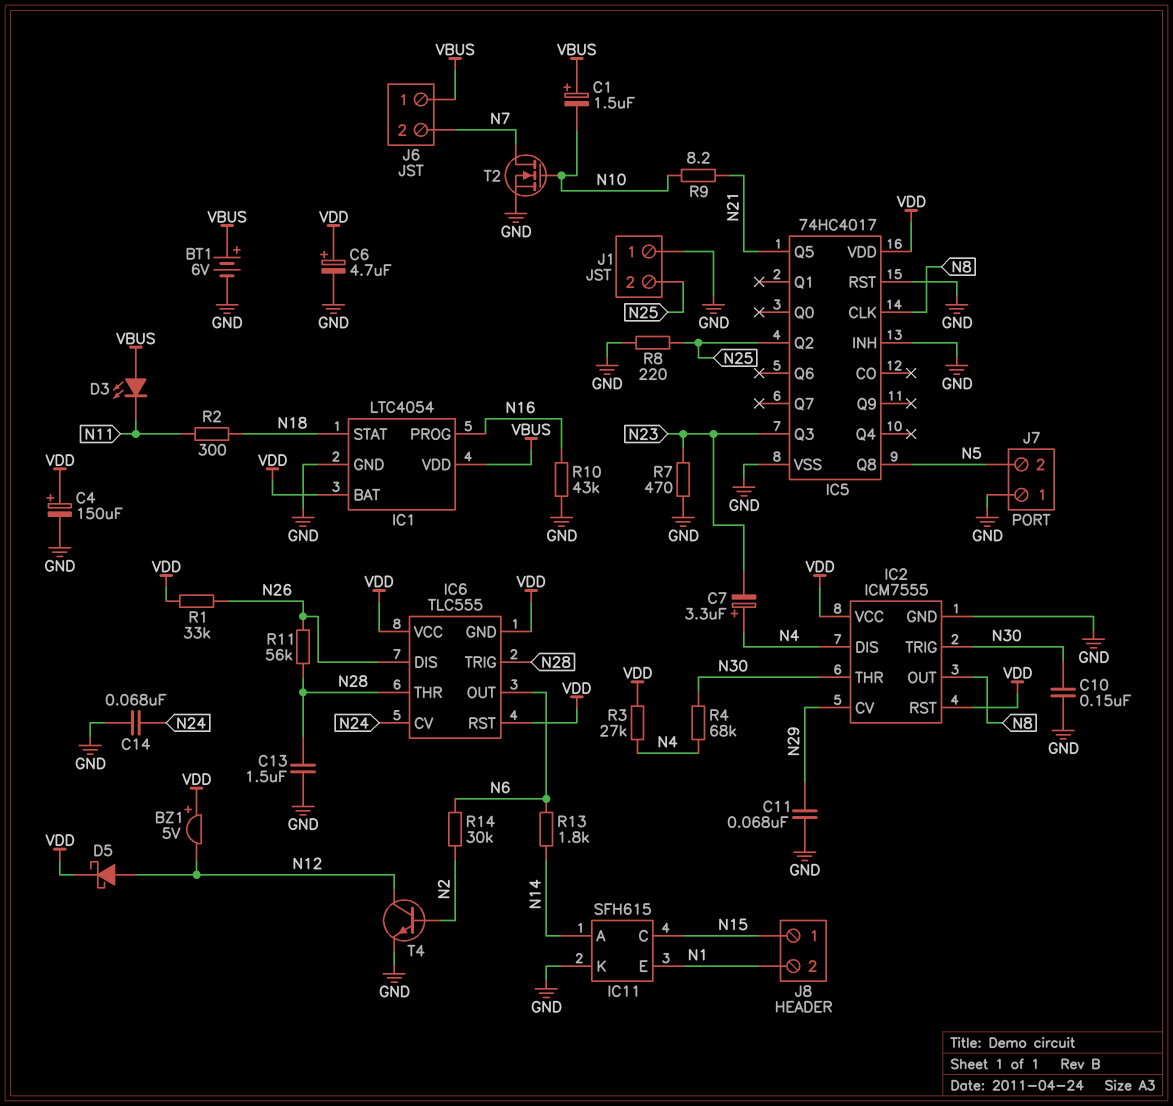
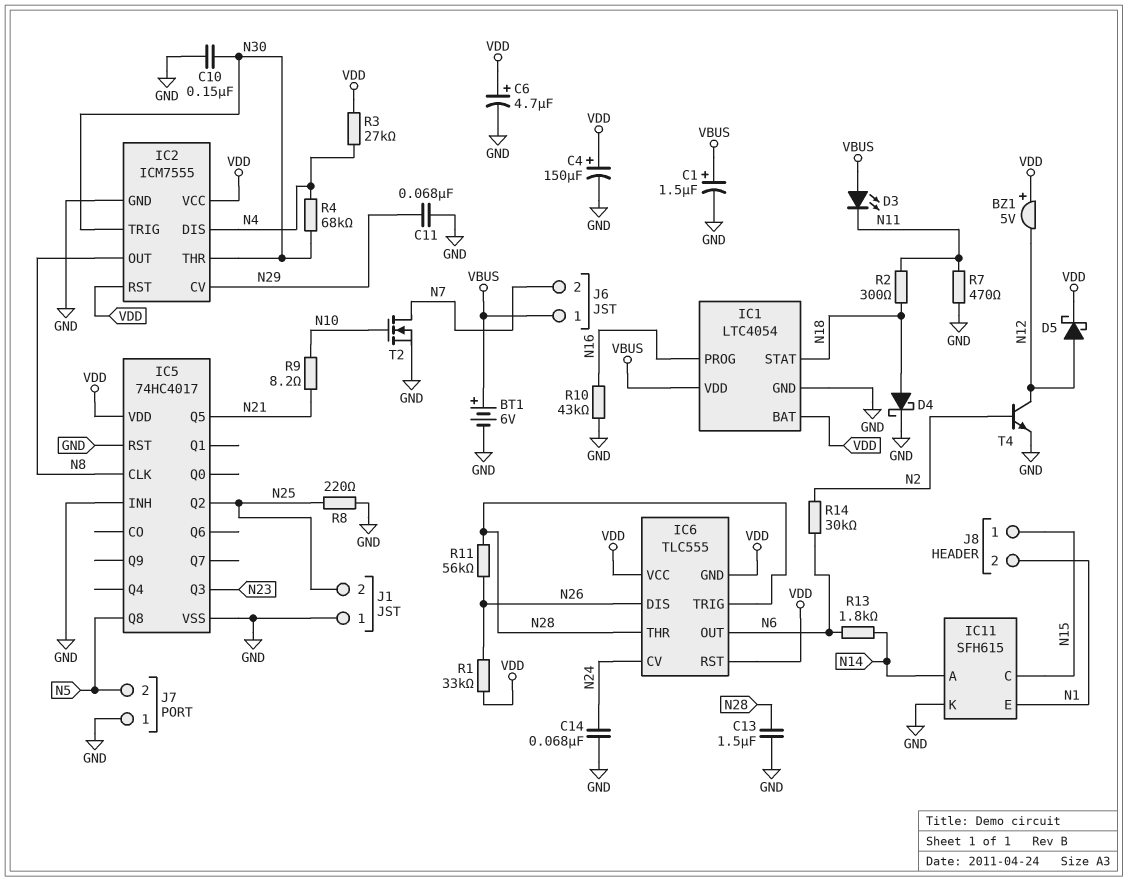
C1: 1.5uF (plus VBUS, minus N10) -> 1.5uF (plus VBUS, minus GND)
C7: 3.3uF (plus N4, minus N23) -> none
D4: none -> schottky (A N18, K GND)
R7: 470 (GND, N23) -> 470 (GND, N11)

